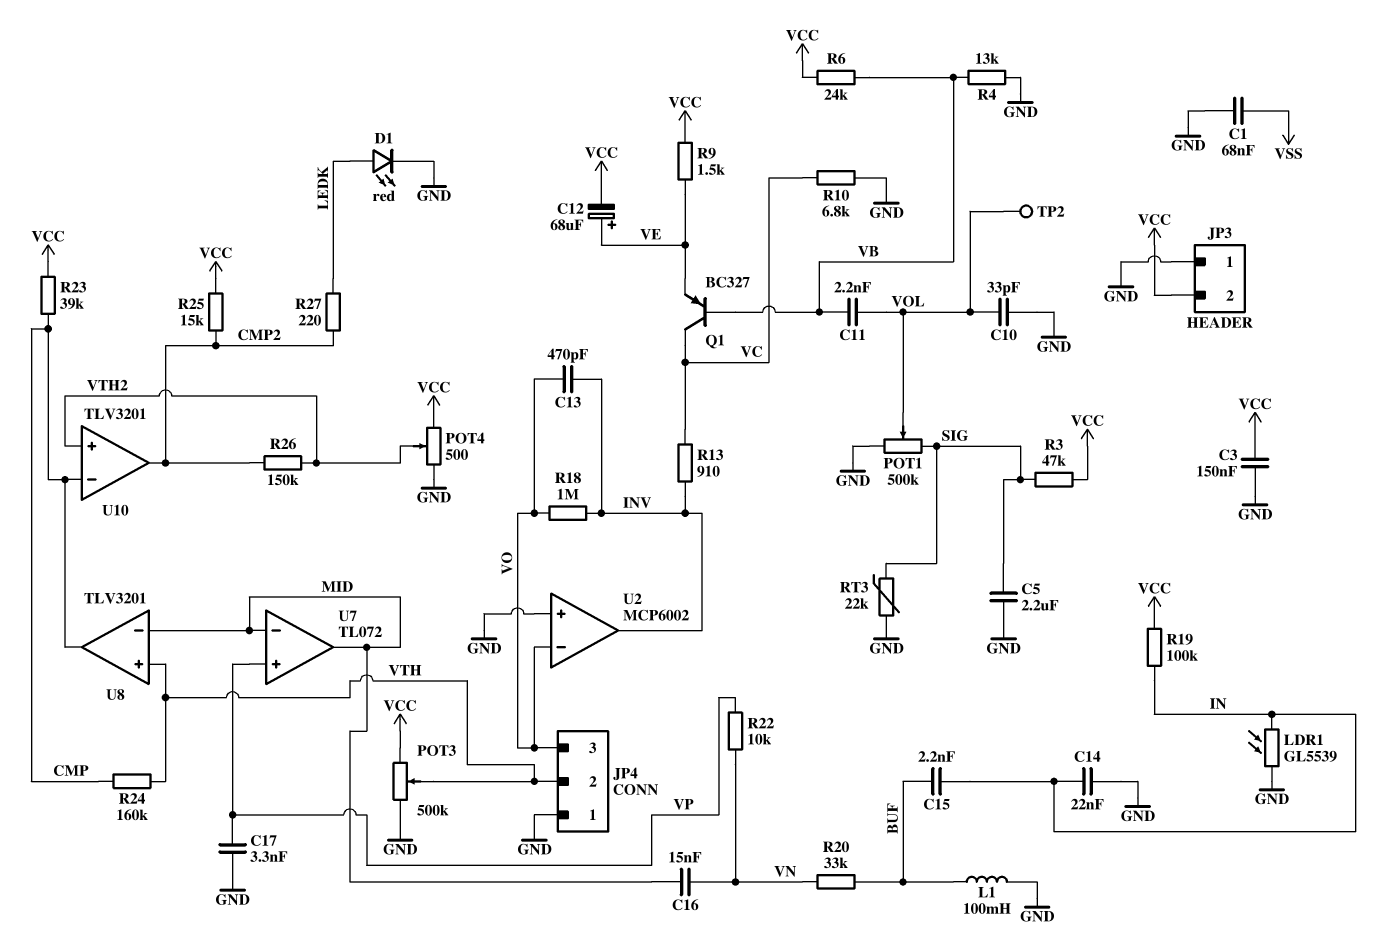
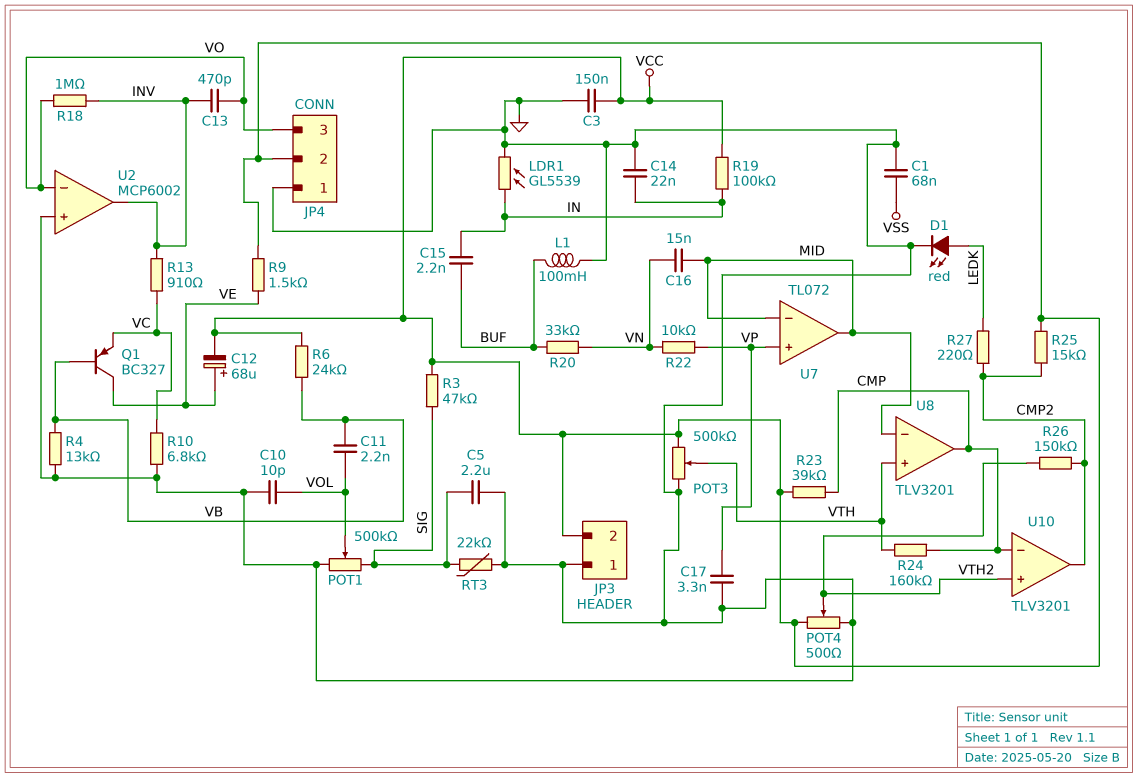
C10: 33pF (GND, VOL) -> 10pF (GND, VOL)
JP4 pin 2: VTH -> VCC
Q1: PNP BC327 (B VB, C VC, E VE) -> PNP BC327 (B VB, C VE, E VC)
TP2: test point (VOL) -> none

